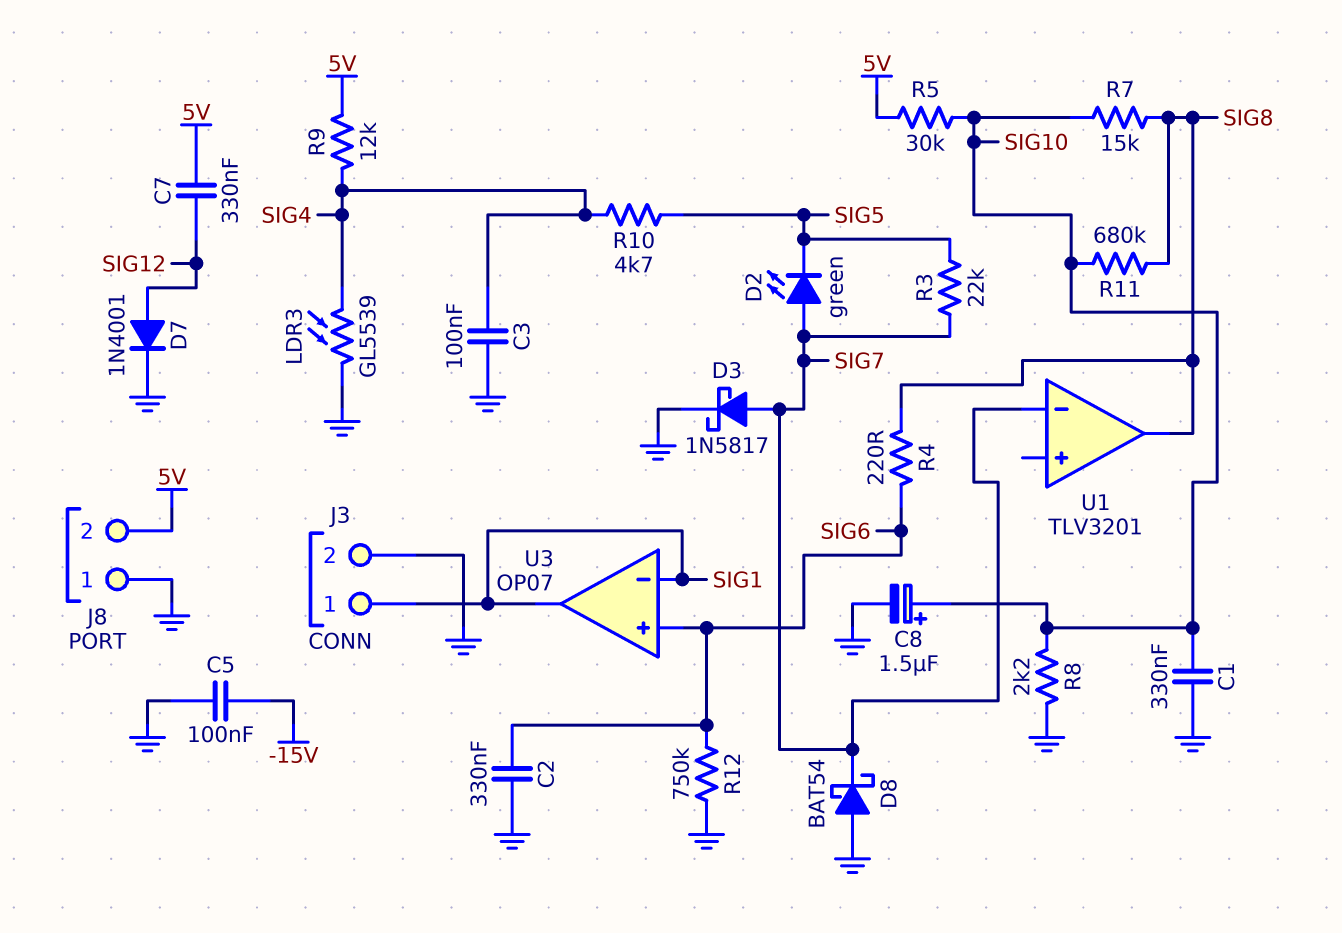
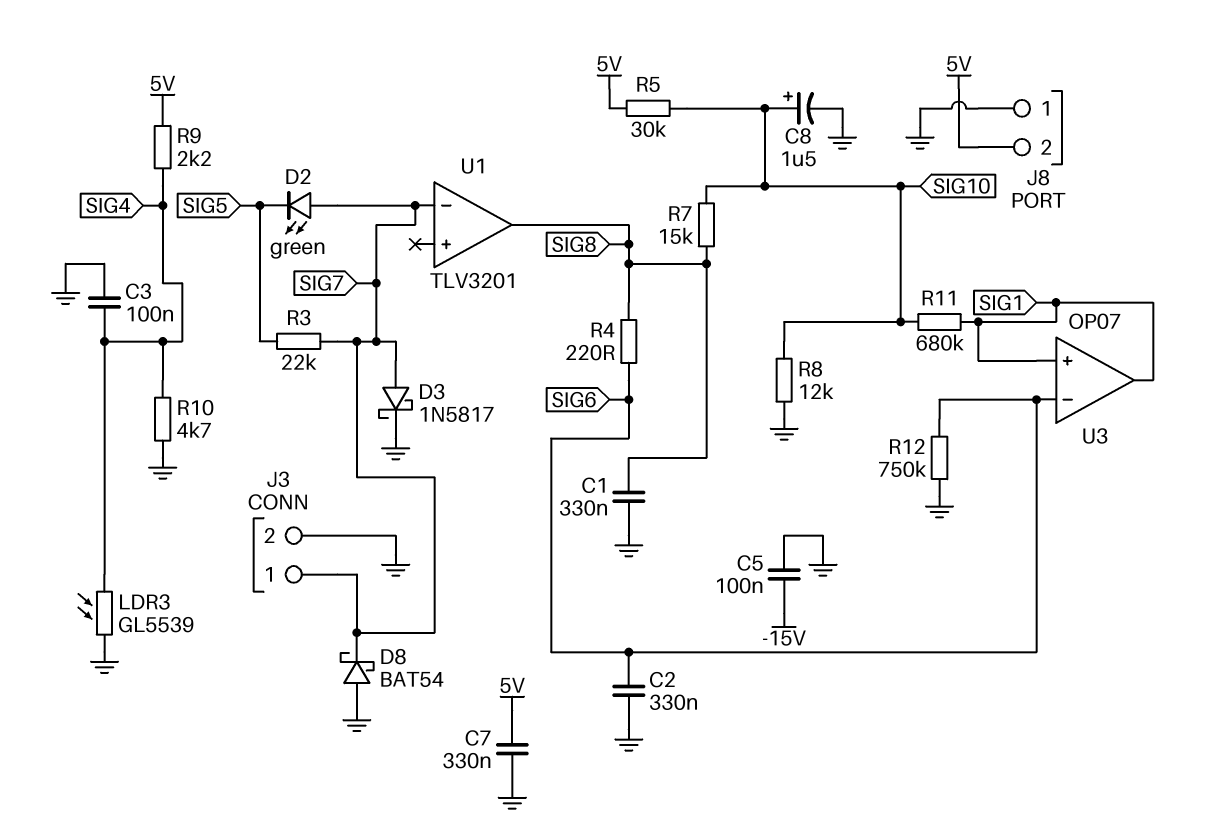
C1: 330nF (GND, SIG10) -> 330nF (GND, SIG8)
C7: 330nF (5V, SIG12) -> 330nF (5V, GND)
D7: diode 1N4001 (A SIG12, K GND) -> none
J3 pin 1: SIG1 -> SIG7
R8: 2.2k (GND, SIG10) -> 12k (GND, SIG10)
R9: 12k (5V, SIG4) -> 2.2k (5V, SIG4)
R10: 4.7k (SIG4, SIG5) -> 4.7k (GND, SIG4)
R11: 680k (SIG8, SIG10) -> 680k (SIG1, SIG10)
U3 pin in+: SIG6 -> SIG1
U3 pin in-: SIG1 -> SIG6

